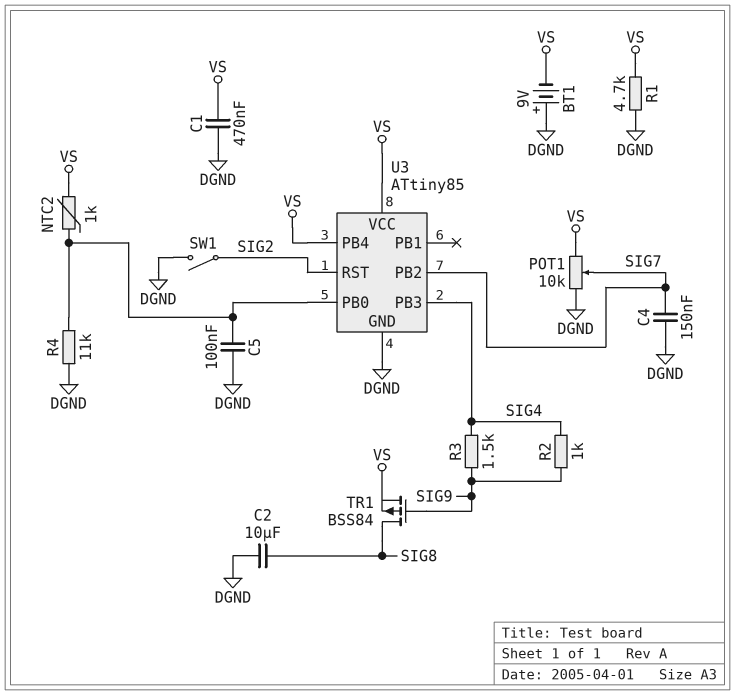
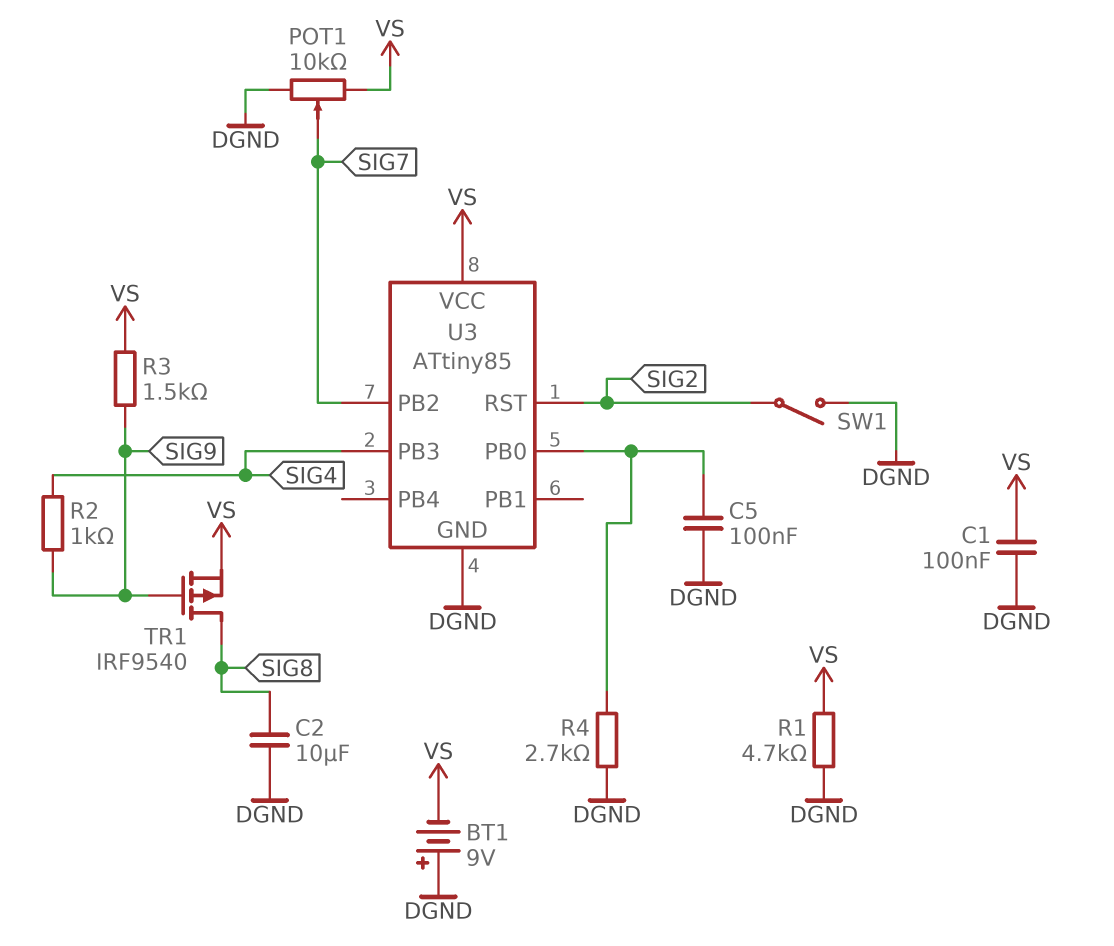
C1: 470nF (DGND, VS) -> 100nF (DGND, VS)
C4: 150nF (DGND, SIG7) -> none
NTC2: 1k (U3/PB0, VS) -> none
R3: 1.5k (SIG4, SIG9) -> 1.5k (SIG9, VS)
R4: 11k (DGND, U3/PB0) -> 2.7k (DGND, U3/PB0)
TR1: PMOS BSS84 (G SIG9, D SIG8, S VS) -> PMOS IRF9540 (G SIG9, D SIG8, S VS)
U3 pin PB4: VS -> none

